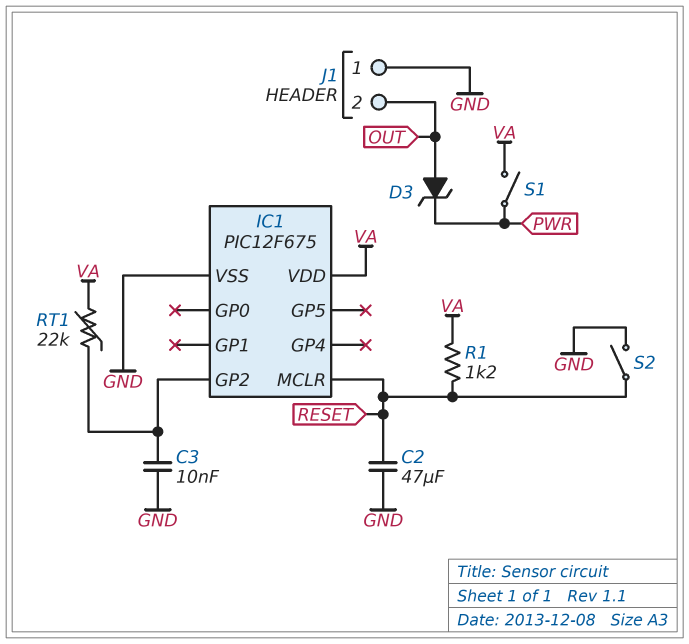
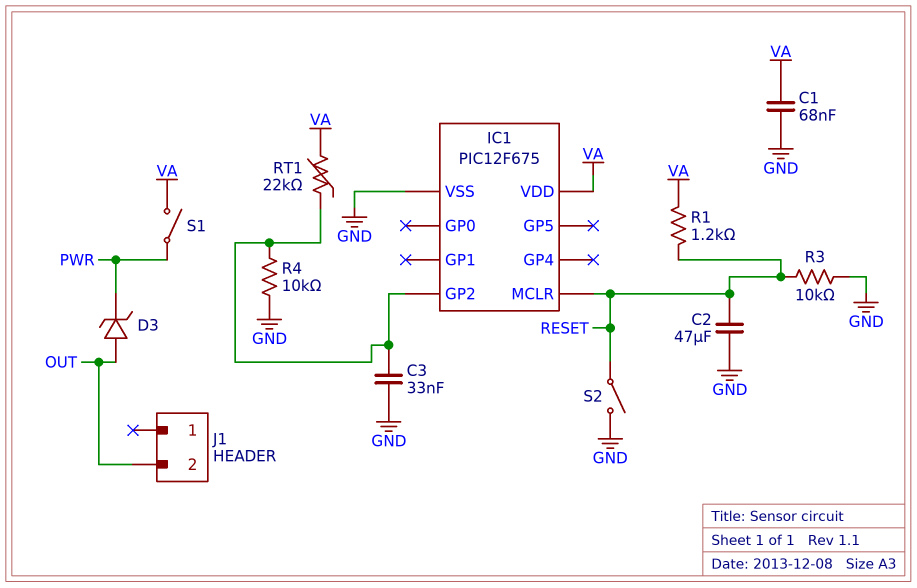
C1: none -> 68nF (GND, VA)
C3: 10nF (GND, IC1/GP2) -> 33nF (GND, IC1/GP2)
J1 pin 1: GND -> none
R3: none -> 10k (GND, RESET)
R4: none -> 10k (GND, IC1/GP2)

